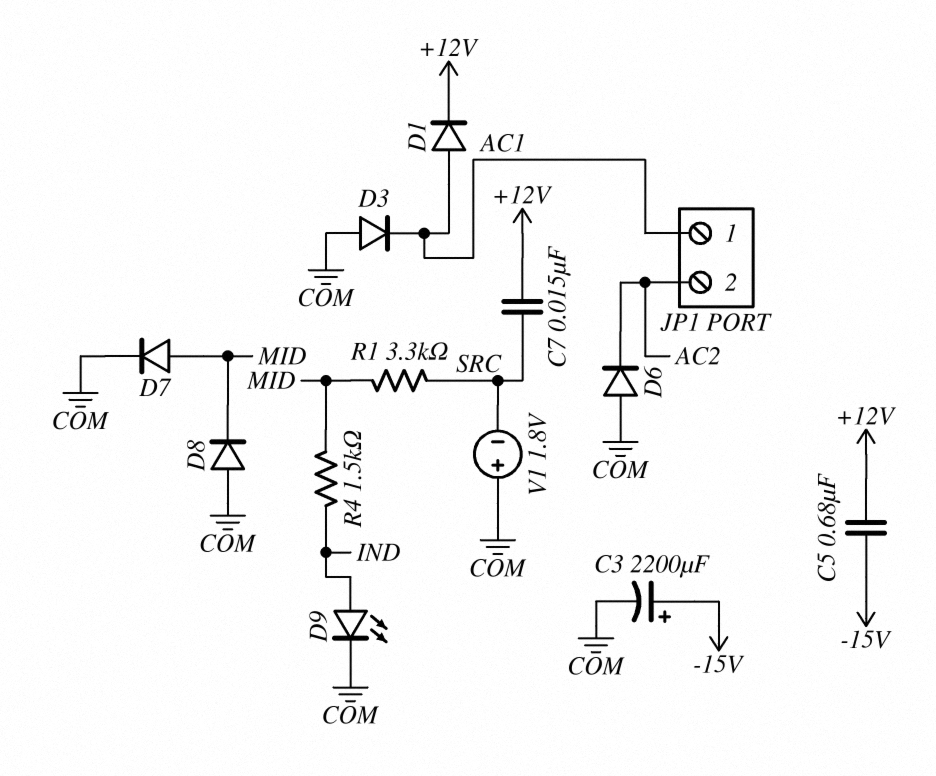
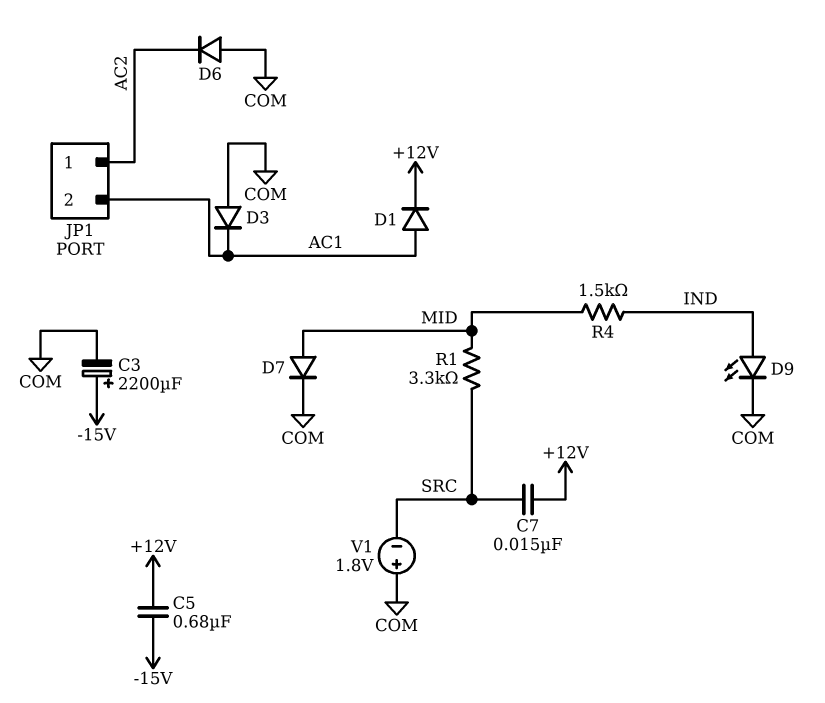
D8: diode (A COM, K MID) -> none
JP1 pin 1: AC1 -> AC2
JP1 pin 2: AC2 -> AC1

